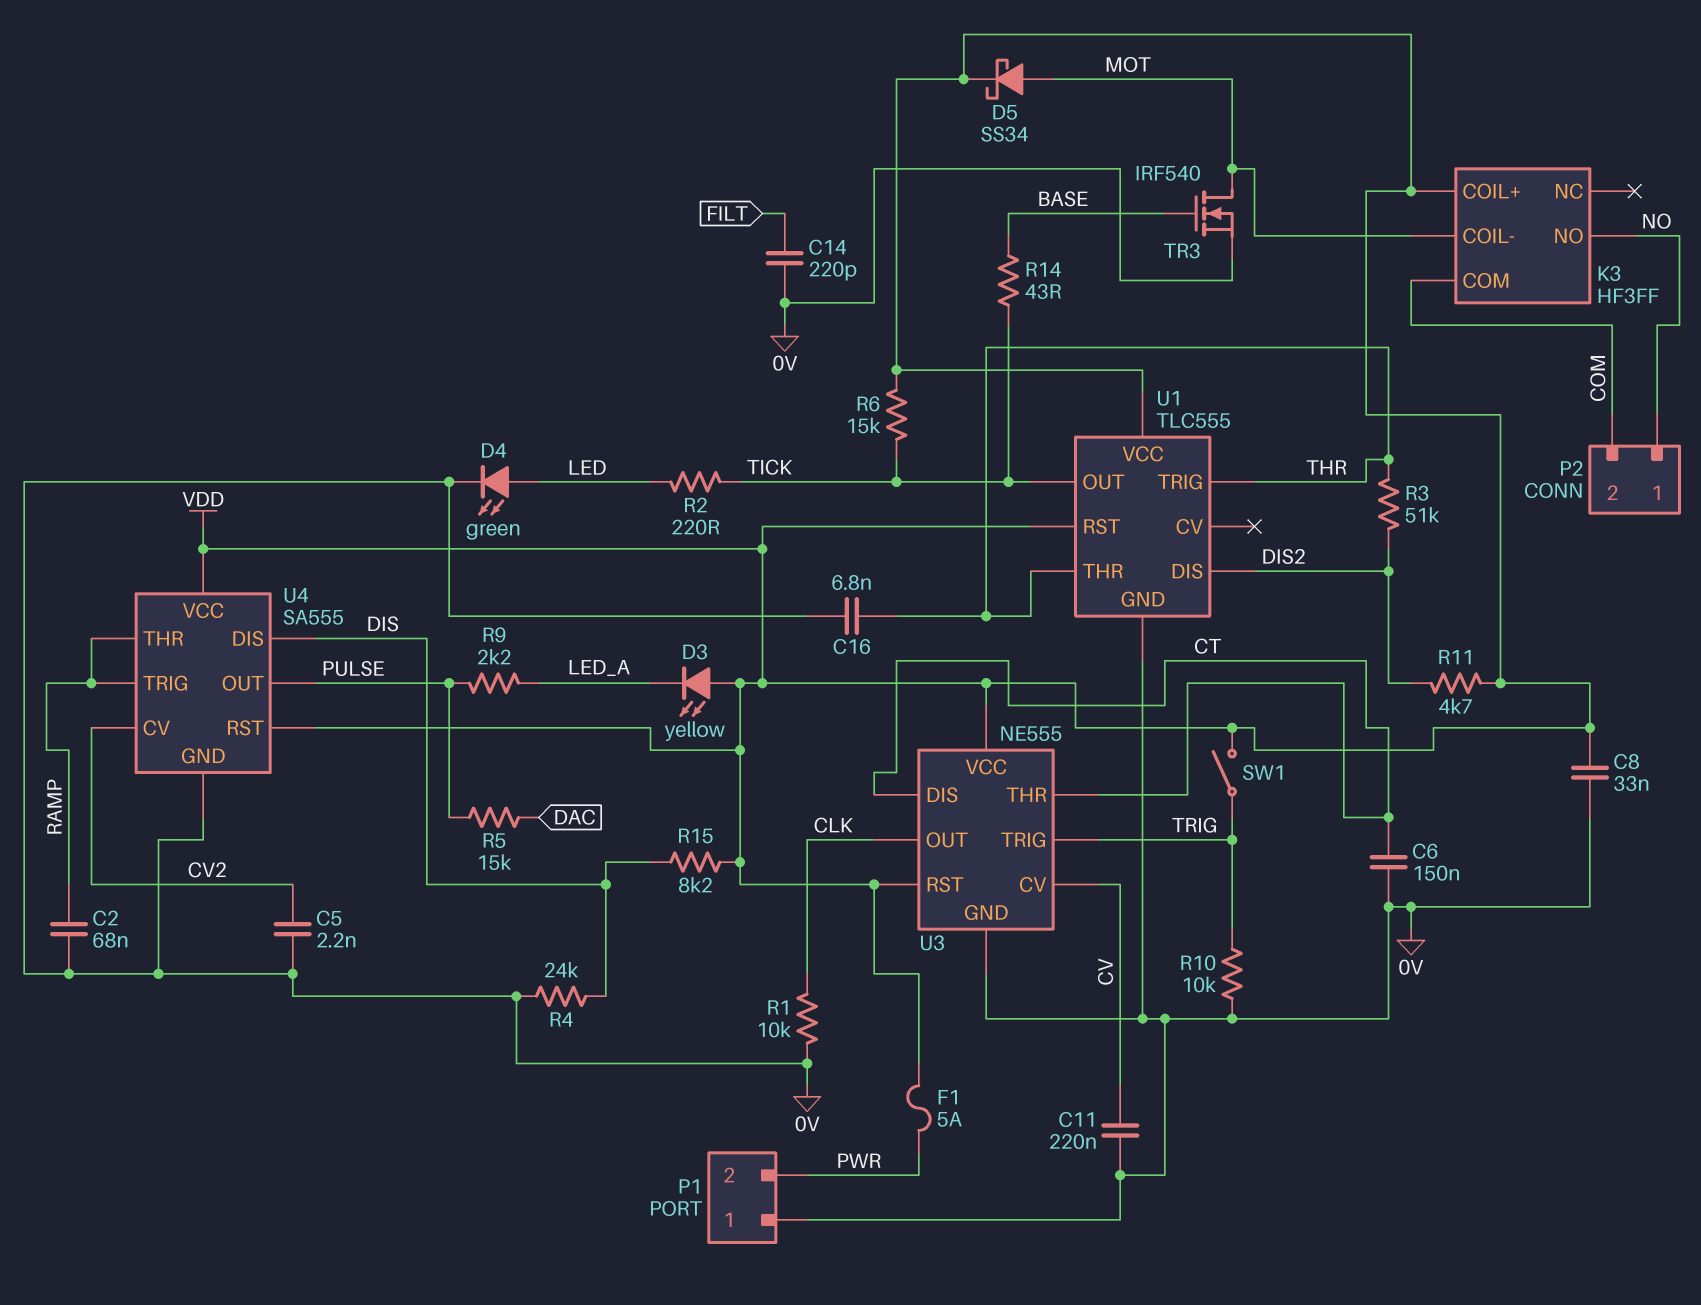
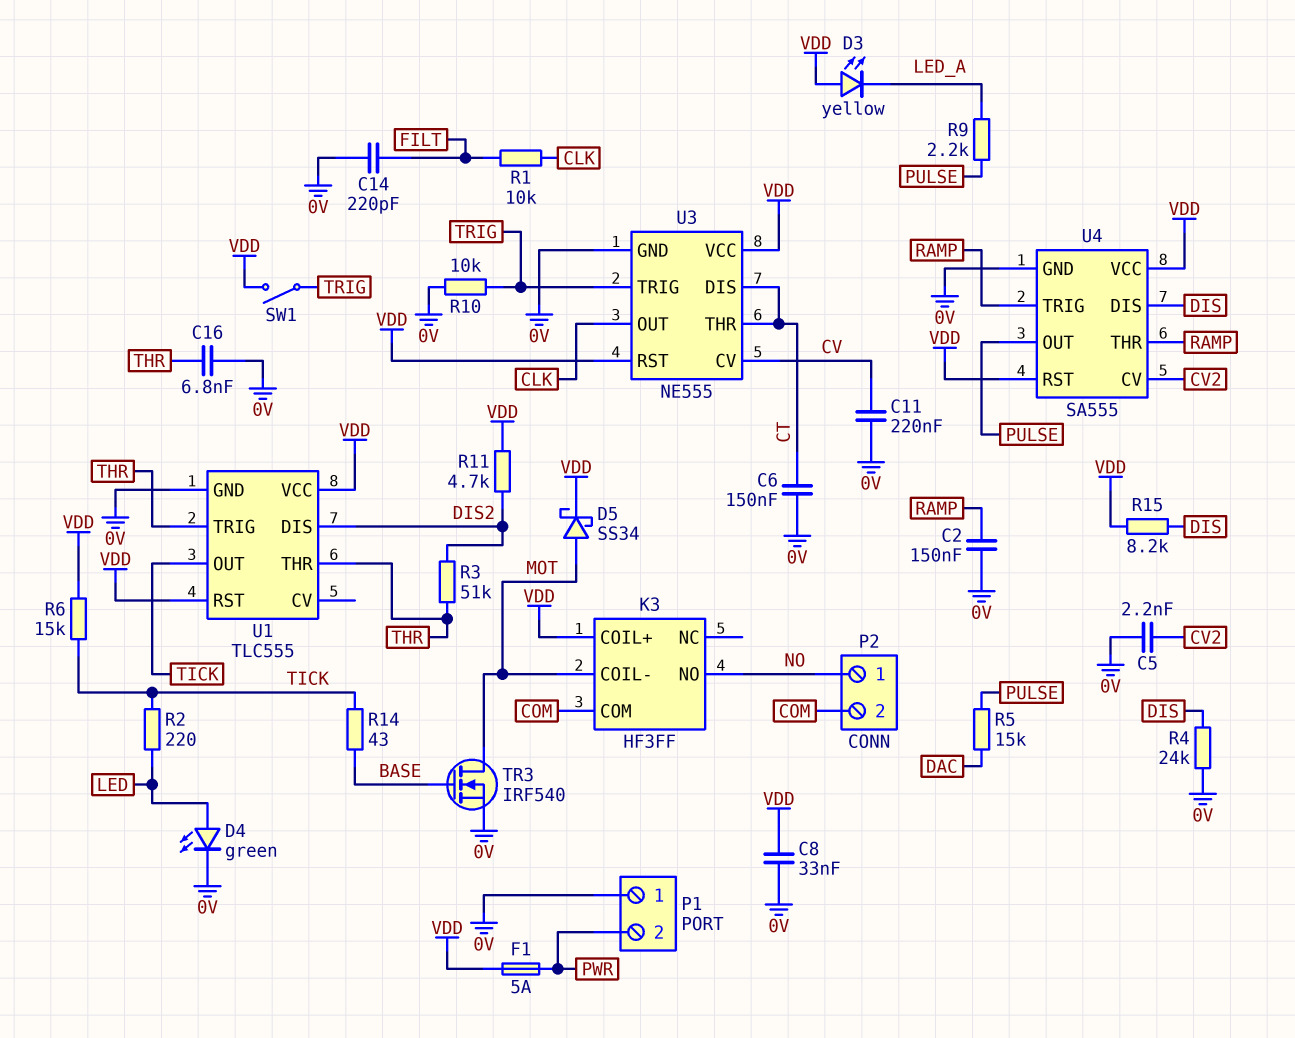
C2: 68nF (0V, RAMP) -> 150nF (0V, RAMP)
R1: 10k (0V, CLK) -> 10k (CLK, FILT)

